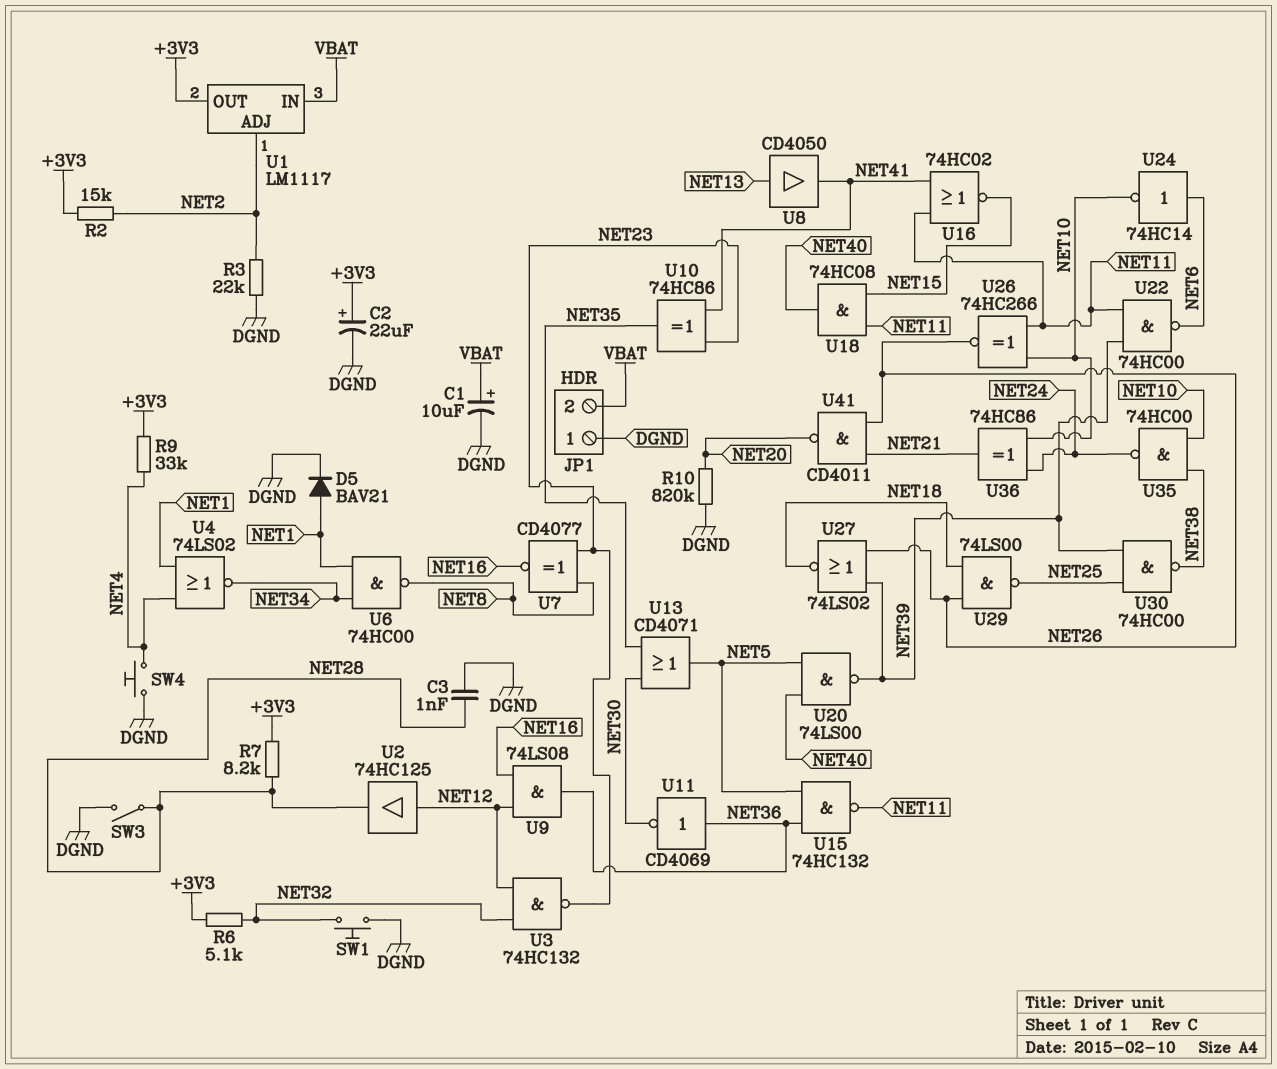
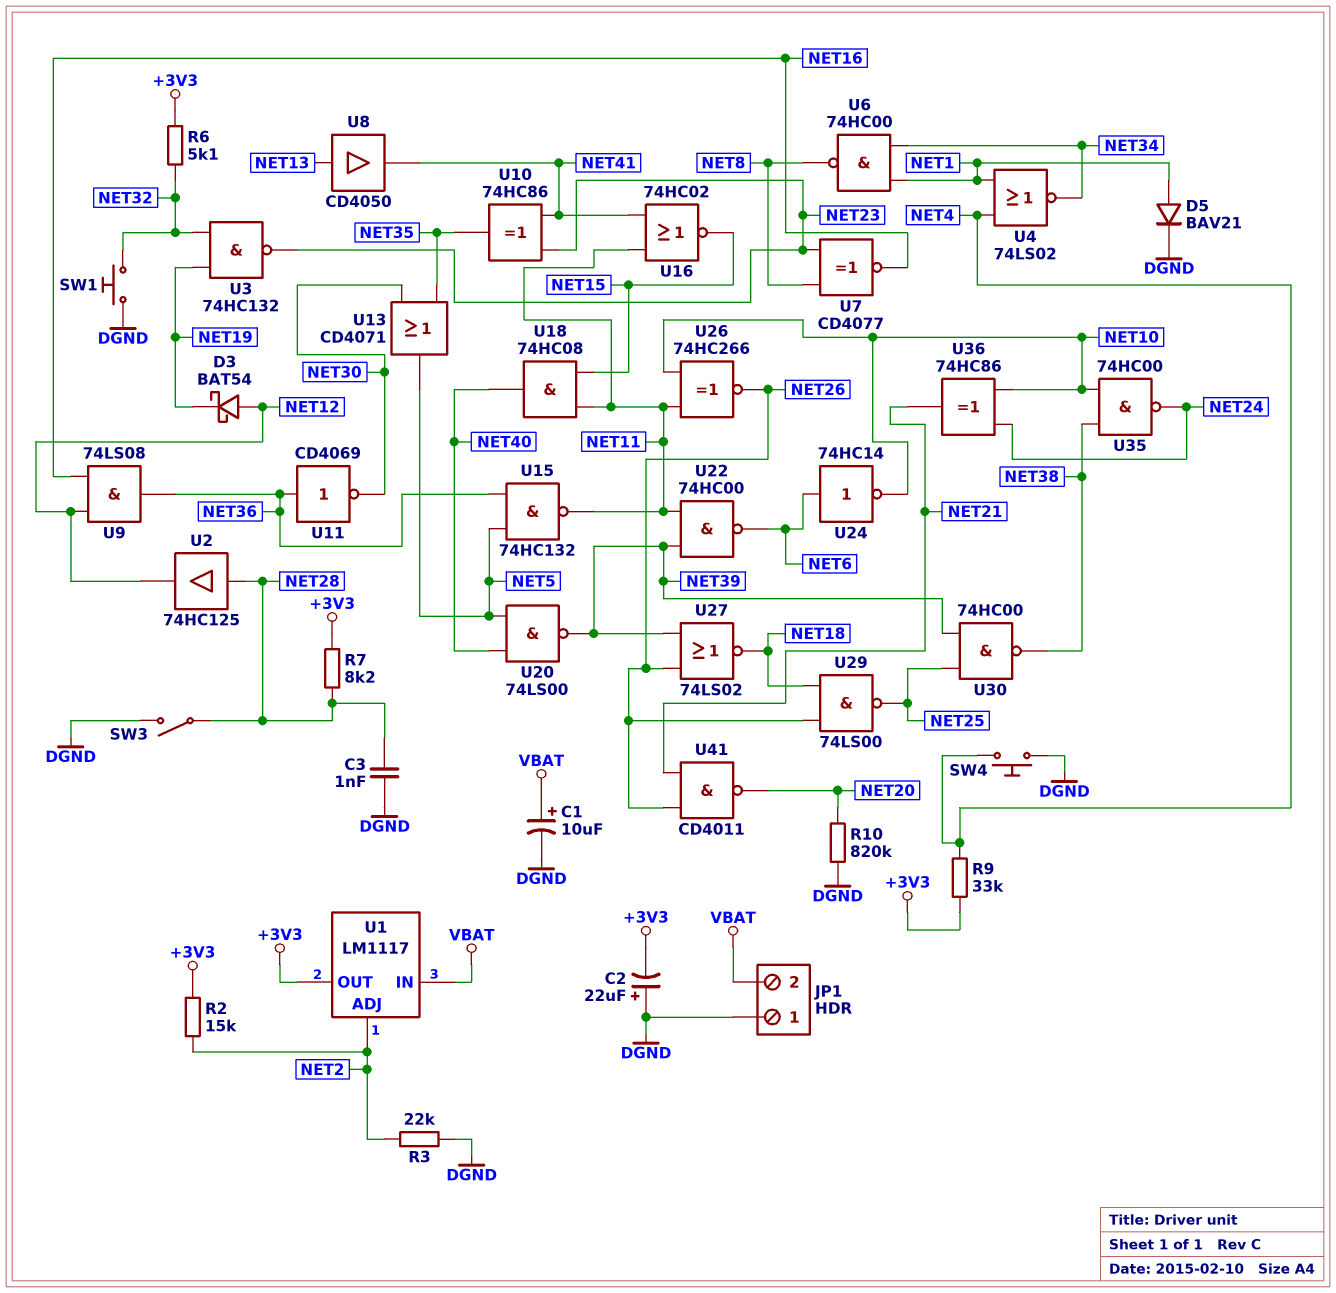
C2: 22uF (plus +3V3, minus DGND) -> 22uF (plus DGND, minus +3V3)
D3: none -> schottky BAT54 (A NET12, K NET19)
U2: buffer 74HC125 (in NET12, out NET28) -> buffer 74HC125 (in NET28, out NET12)
U3: NAND 74HC132 (in NET12, in NET32, out NET23) -> NAND 74HC132 (in NET19, in NET32, out NET23)

